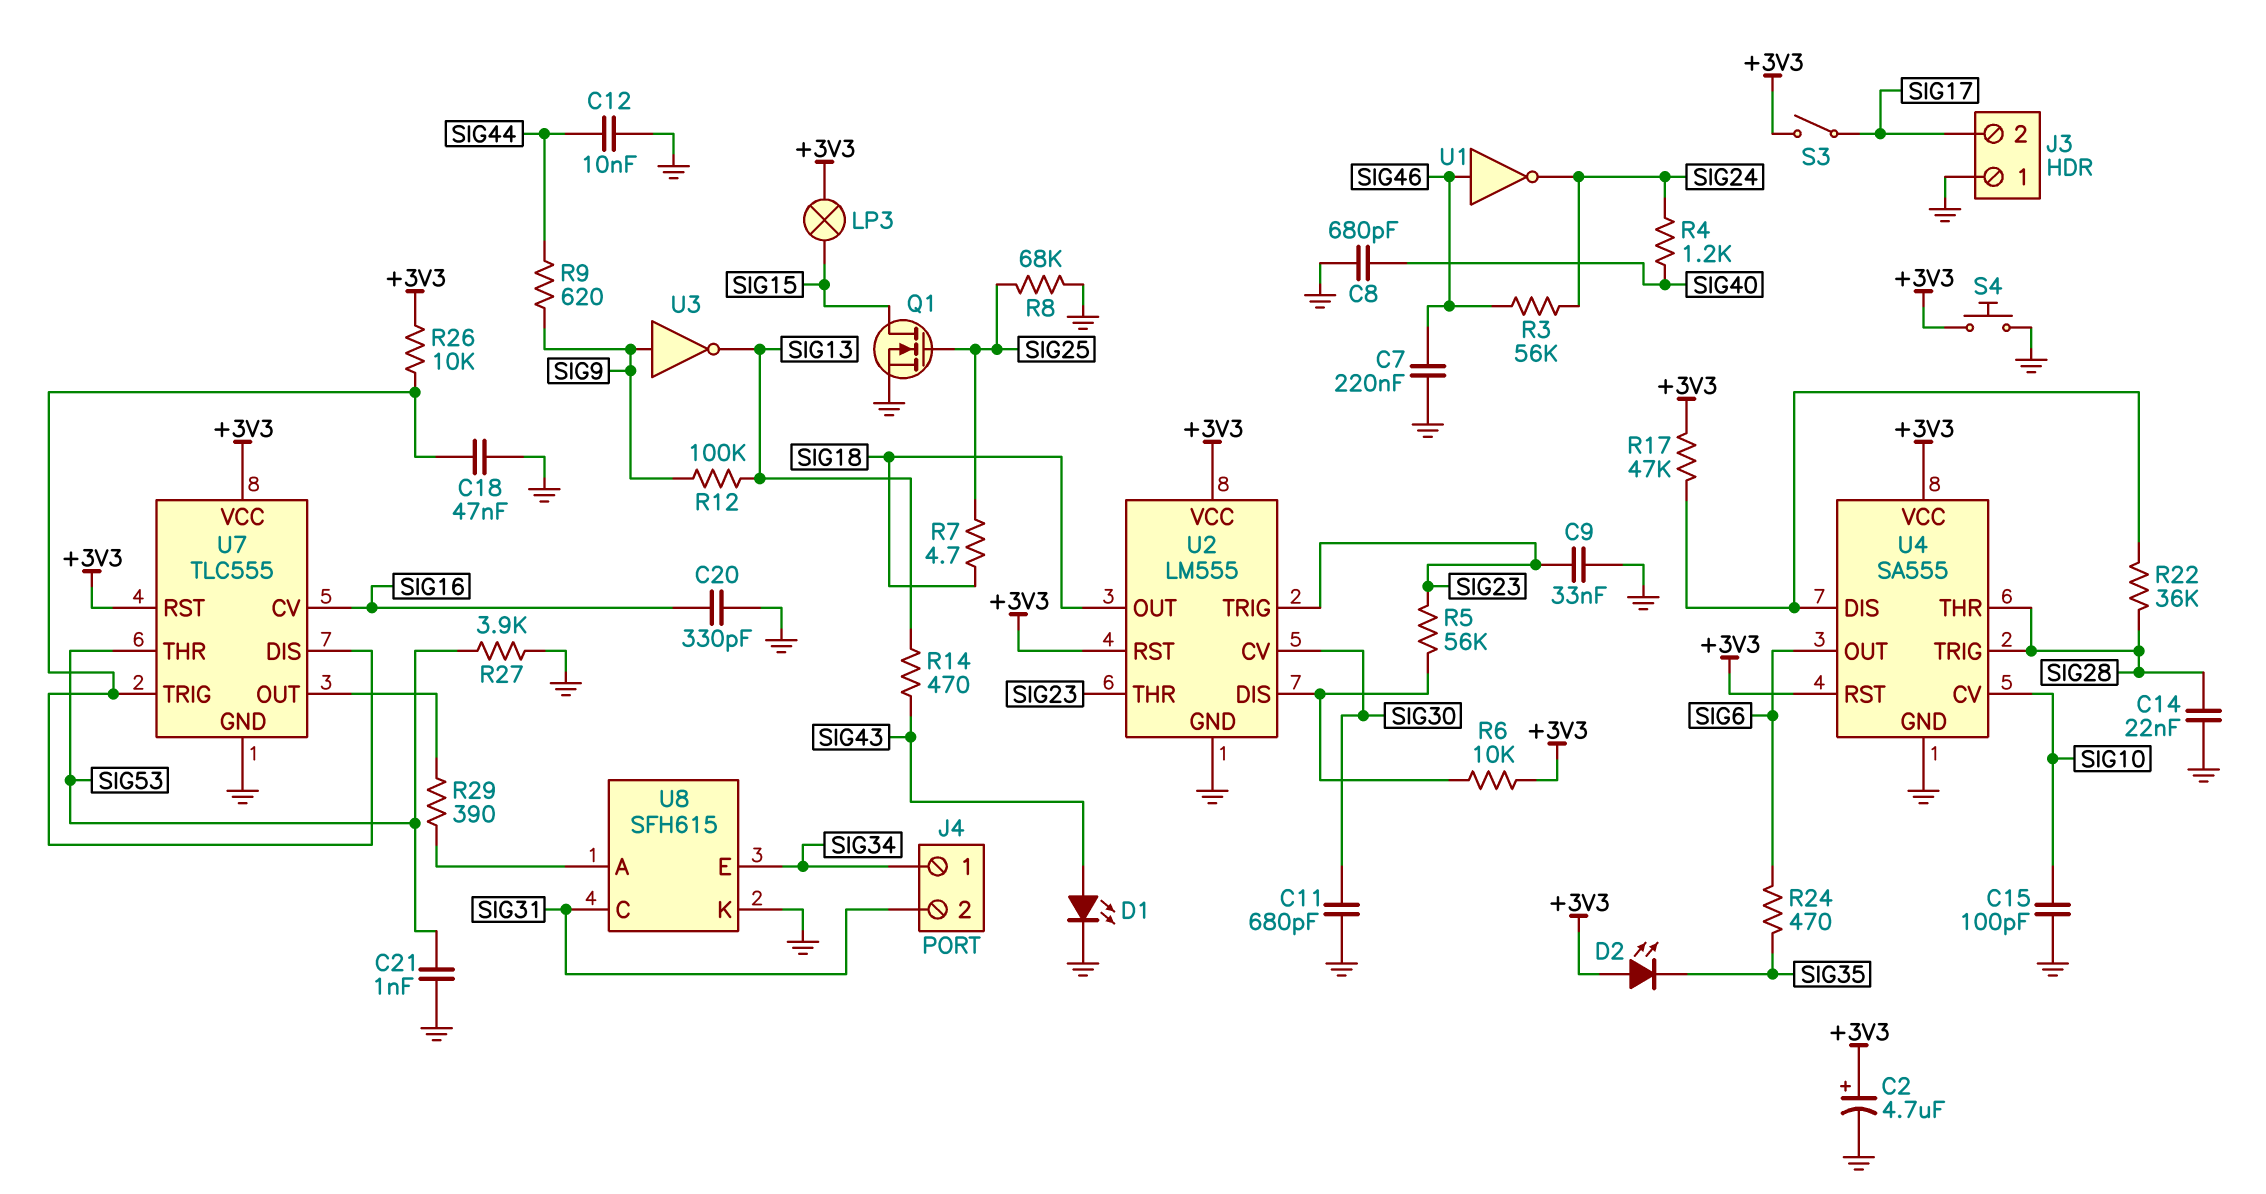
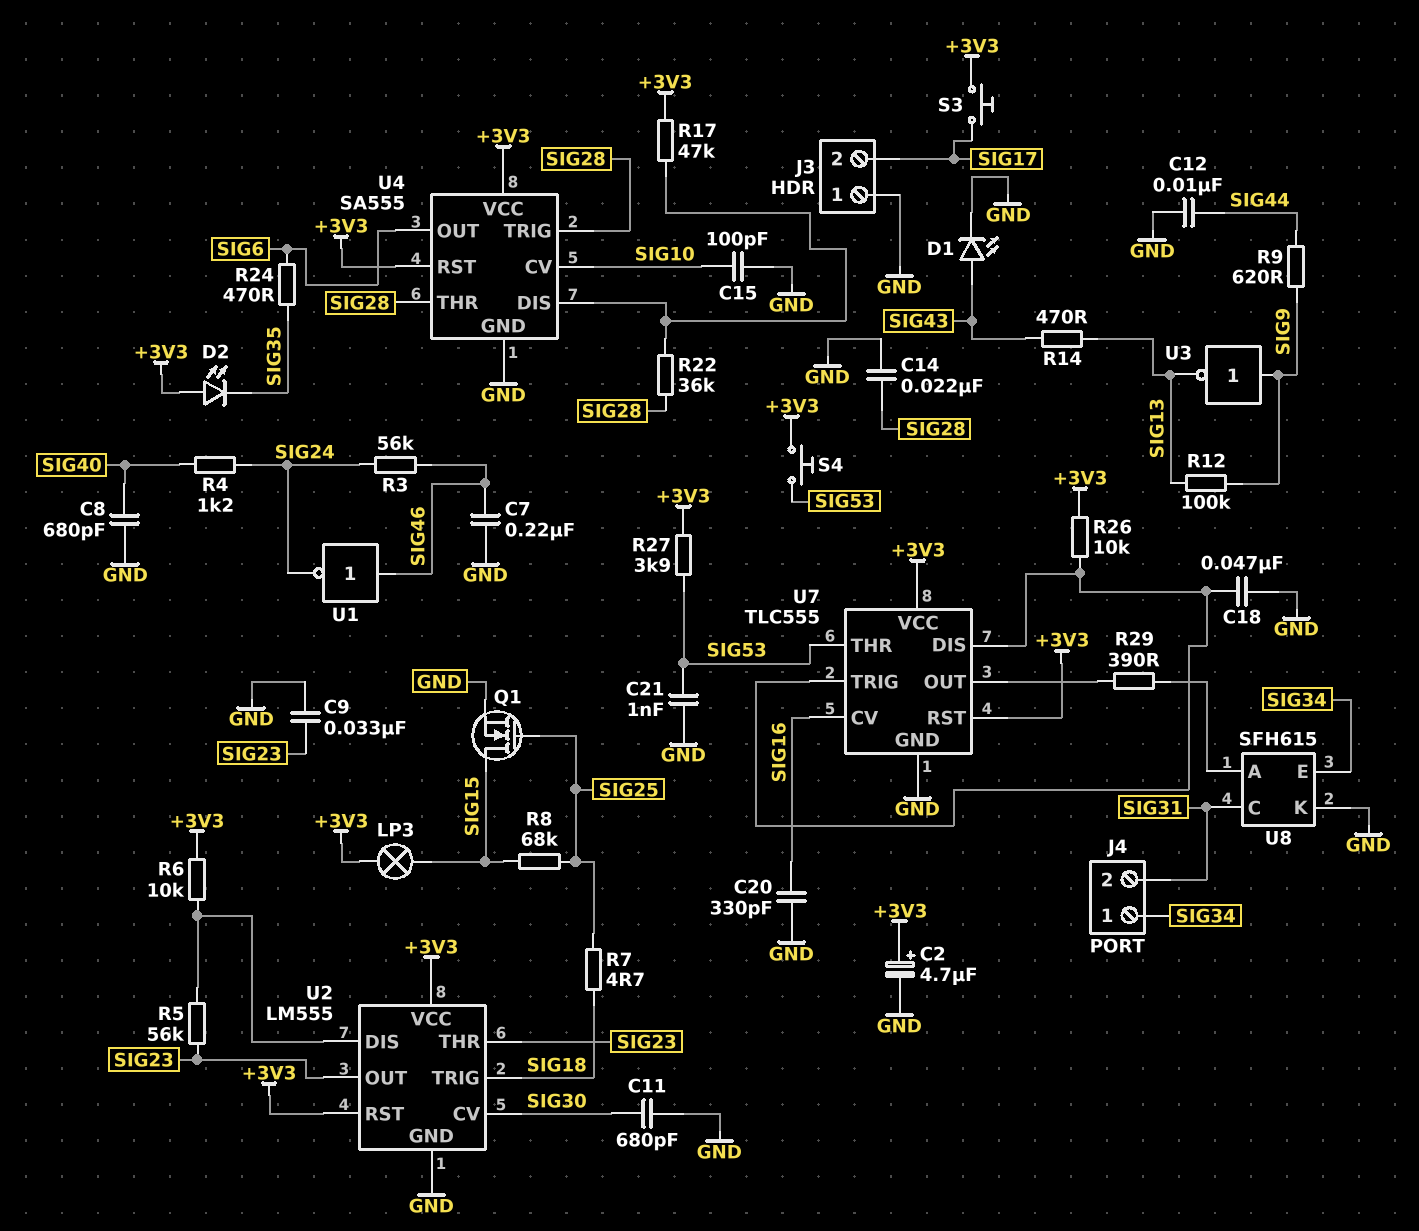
R8: 68k (GND, SIG25) -> 68k (SIG15, SIG25)
R27: 3.9k (GND, SIG53) -> 3.9k (+3V3, SIG53)
S3: switch (+3V3, SIG17) -> button (+3V3, SIG17)
S4: button (+3V3, GND) -> button (+3V3, SIG53)
U2 pin OUT: SIG18 -> SIG23
U2 pin TRIG: SIG23 -> SIG18

